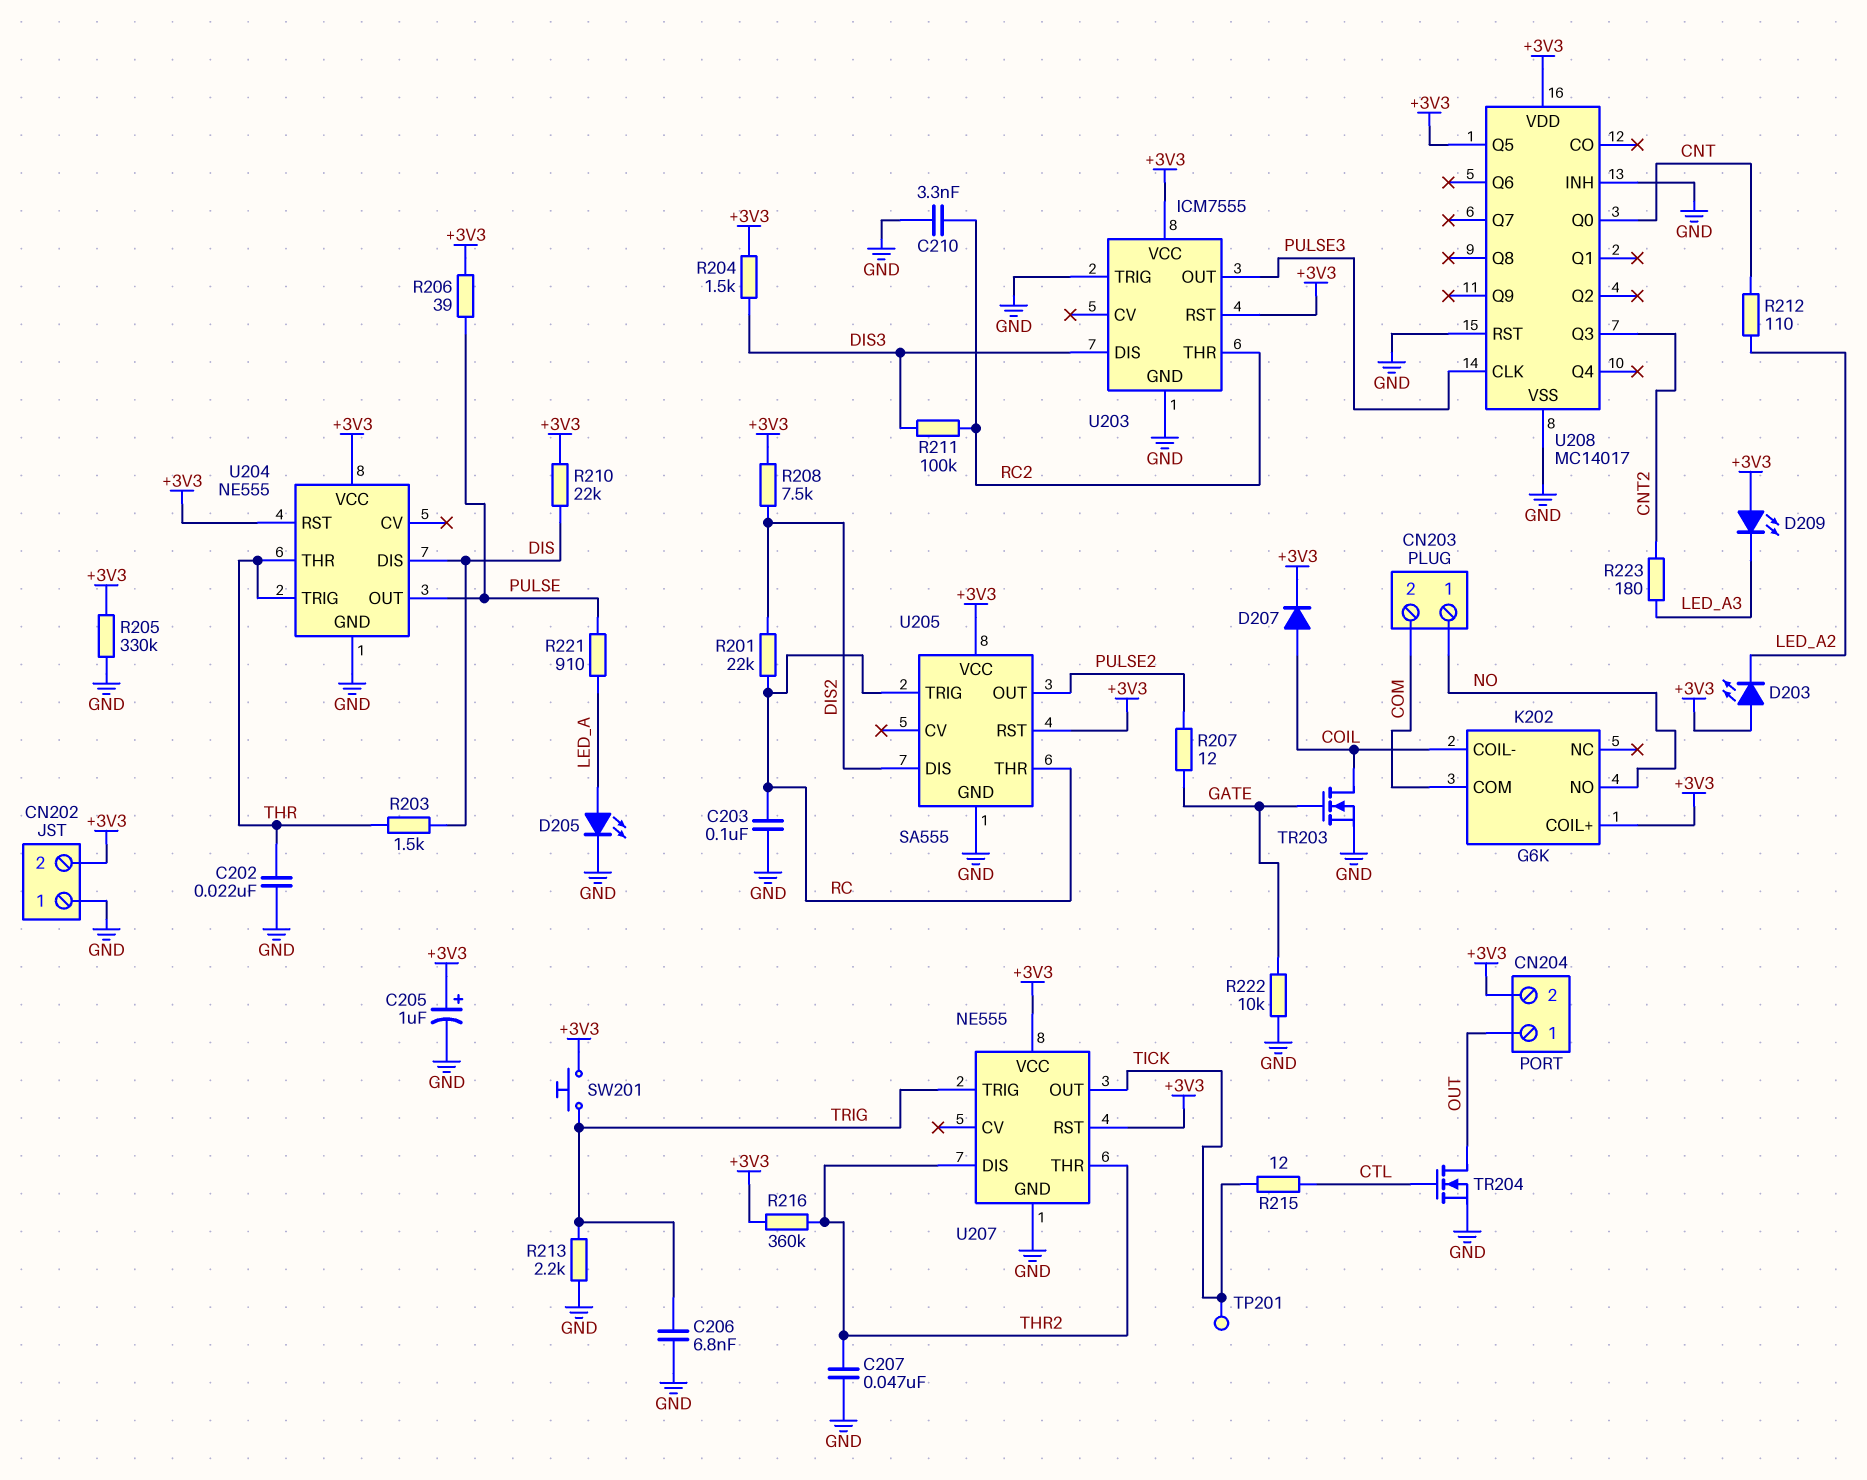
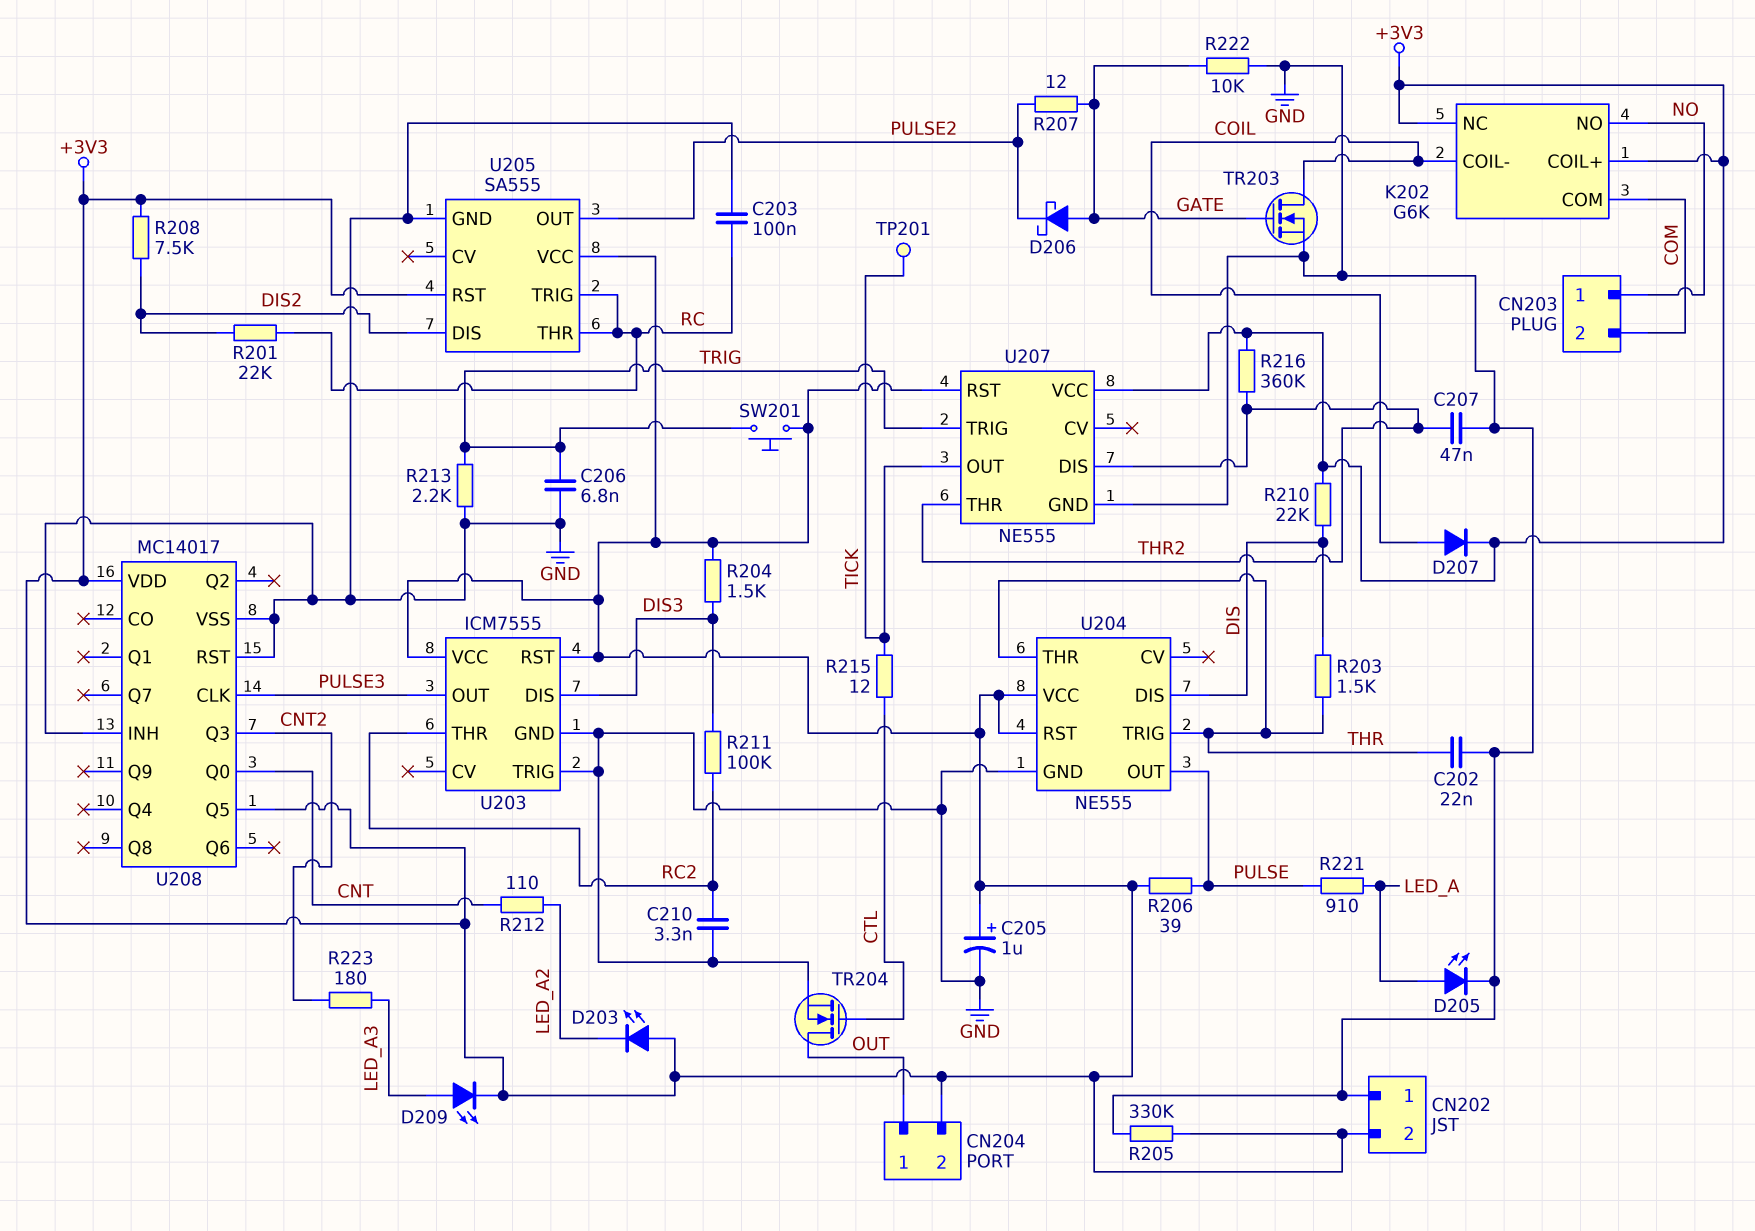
D206: none -> schottky (A GATE, K PULSE2)
D209: LED (A +3V3, K LED_A3) -> LED (A LED_A3, K +3V3)
K202 pin NC: none -> +3V3

